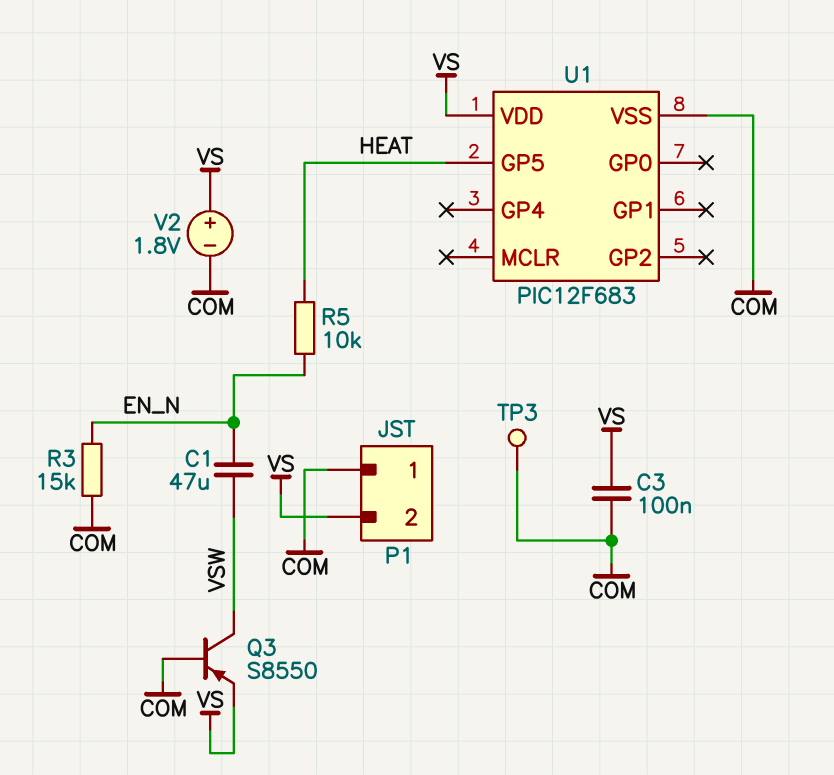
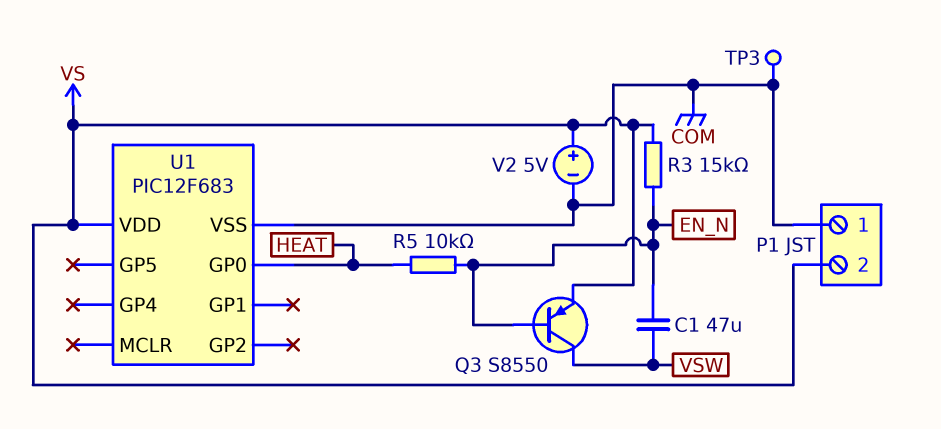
C3: 100nF (COM, VS) -> none
Q3: PNP S8550 (B COM, C VSW, E VS) -> PNP S8550 (B EN_N, C VSW, E VS)
R3: 15k (COM, EN_N) -> 15k (EN_N, VS)
U1 pin GP0: none -> HEAT
U1 pin GP5: HEAT -> none
V2: 1.8V (plus VS, minus COM) -> 5V (plus VS, minus COM)

